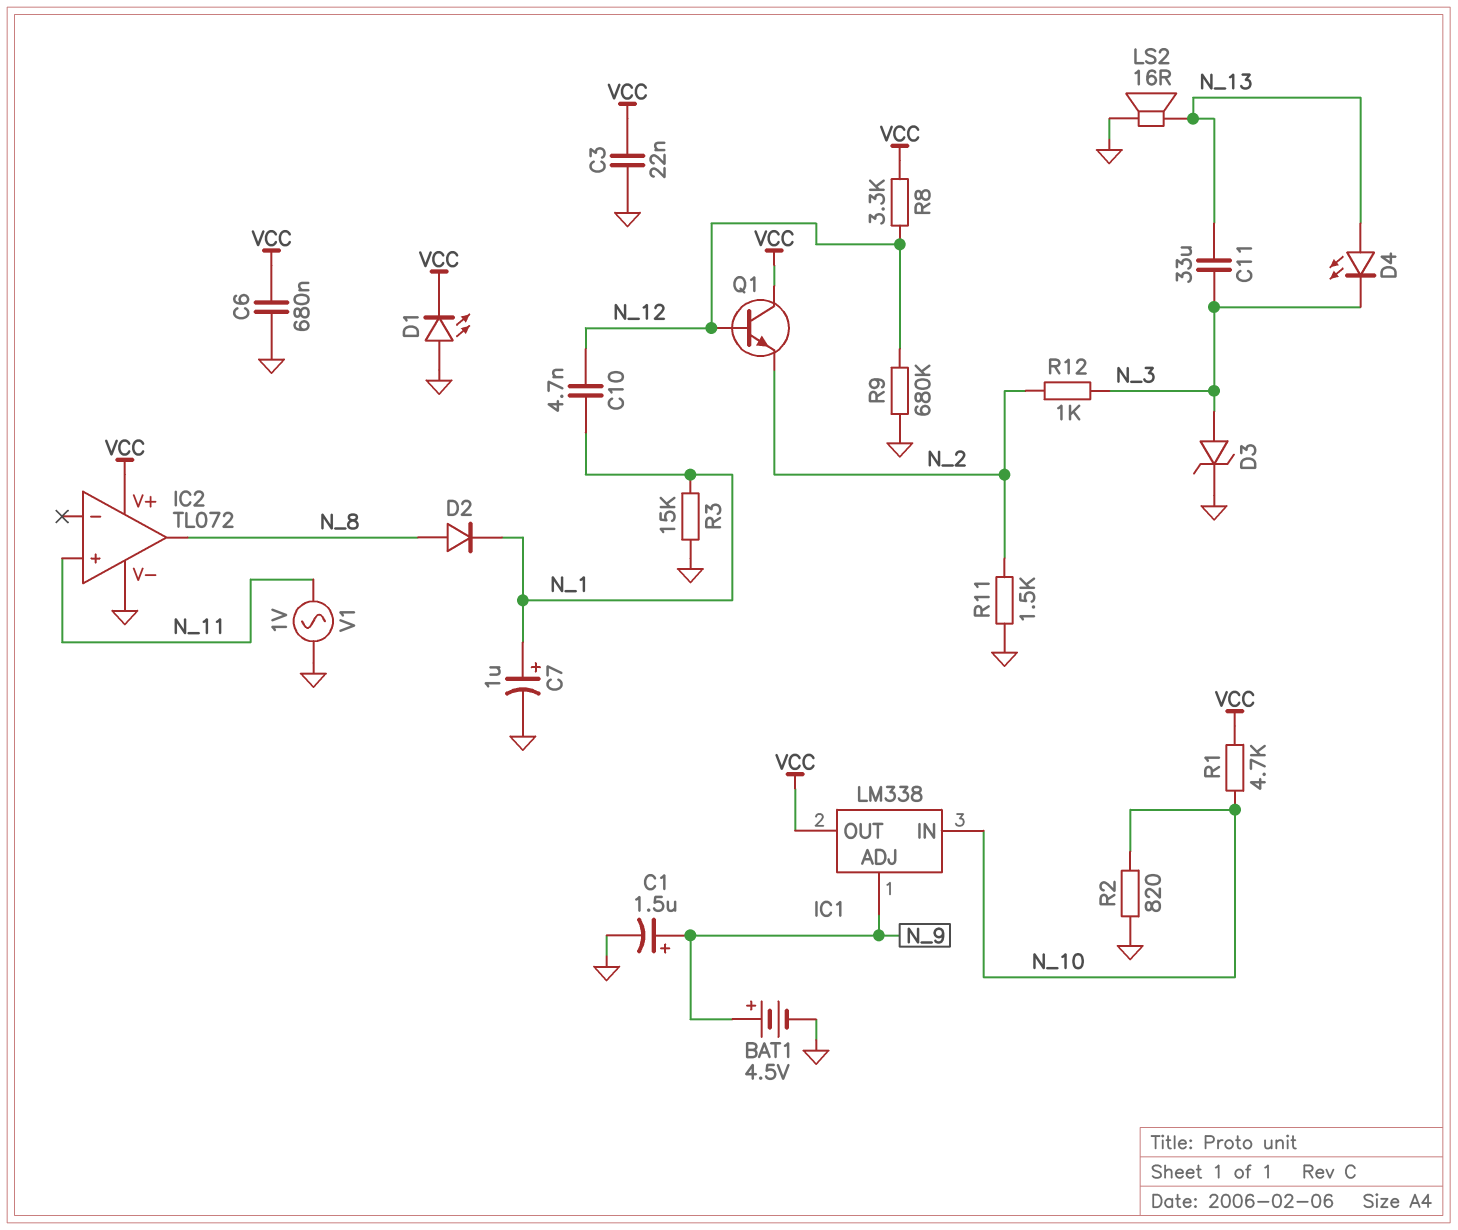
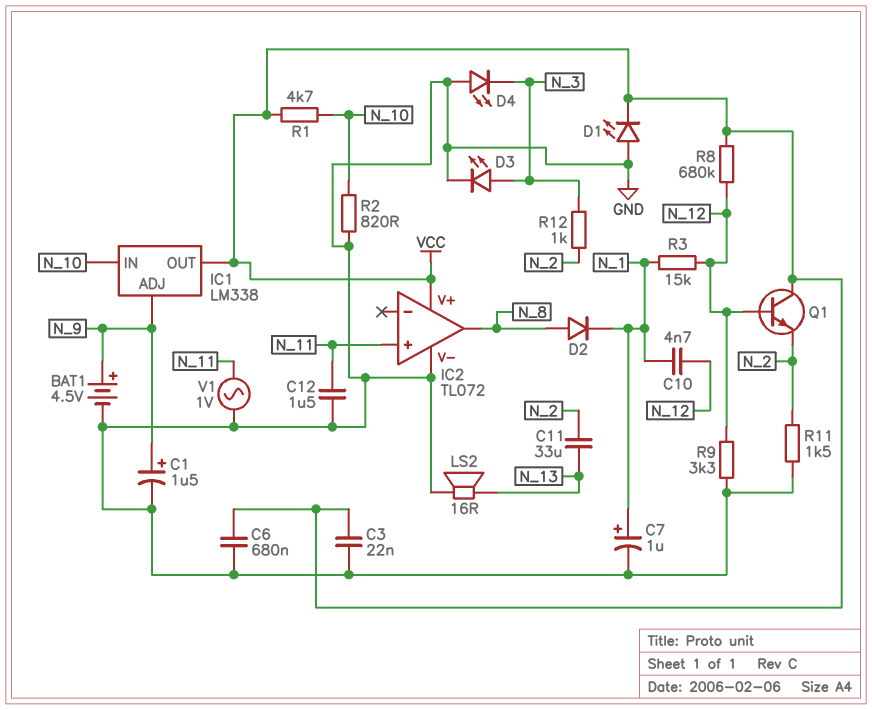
C11: 33uF (N_3, N_13) -> 33uF (N_2, N_13)
C12: none -> 1.5uF (GND, N_11)
D3: zener (A N_3, K GND) -> LED (A N_3, K GND)
D4: LED (A N_13, K N_3) -> LED (A GND, K N_3)
R3: 15k (GND, N_1) -> 15k (N_1, N_12)
R8: 3.3k (N_12, VCC) -> 680k (N_12, VCC)
R9: 680k (GND, N_12) -> 3.3k (GND, N_12)

